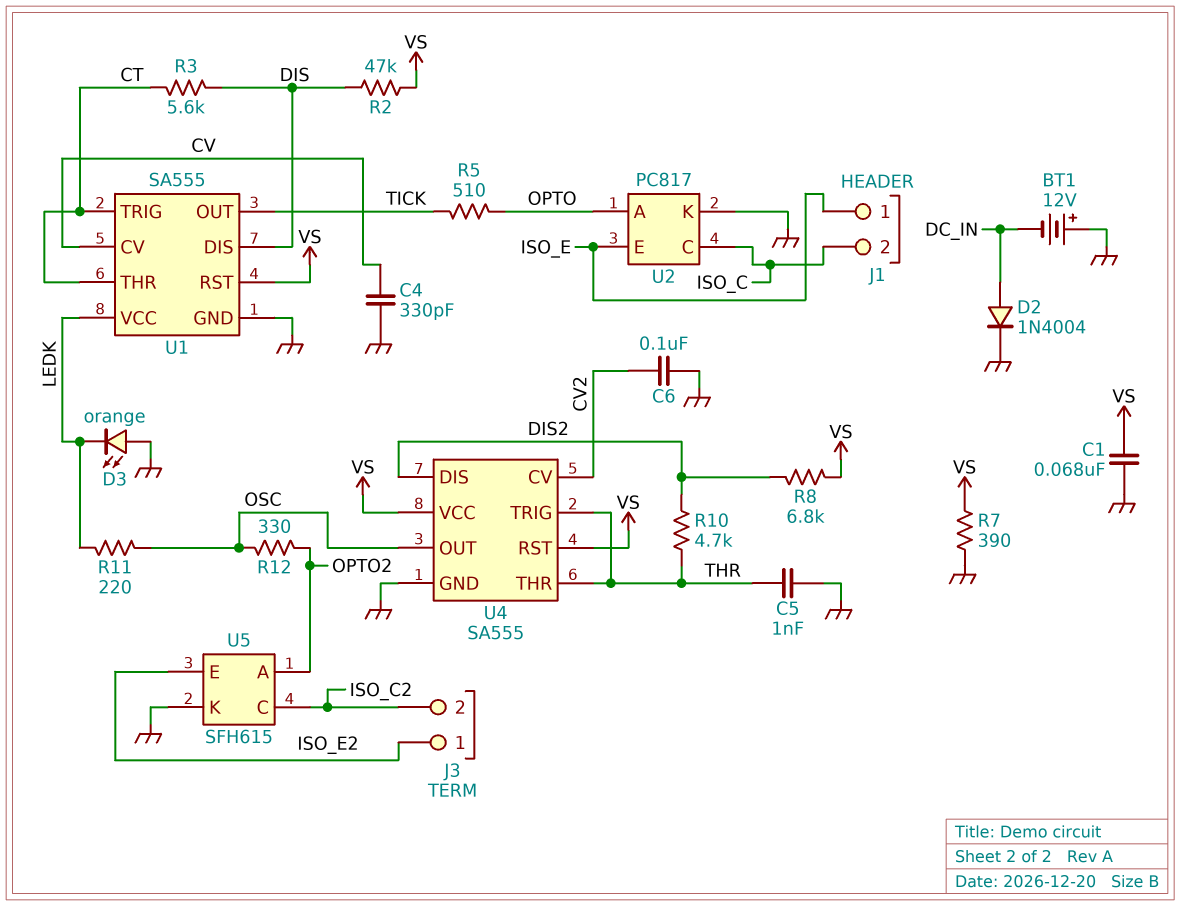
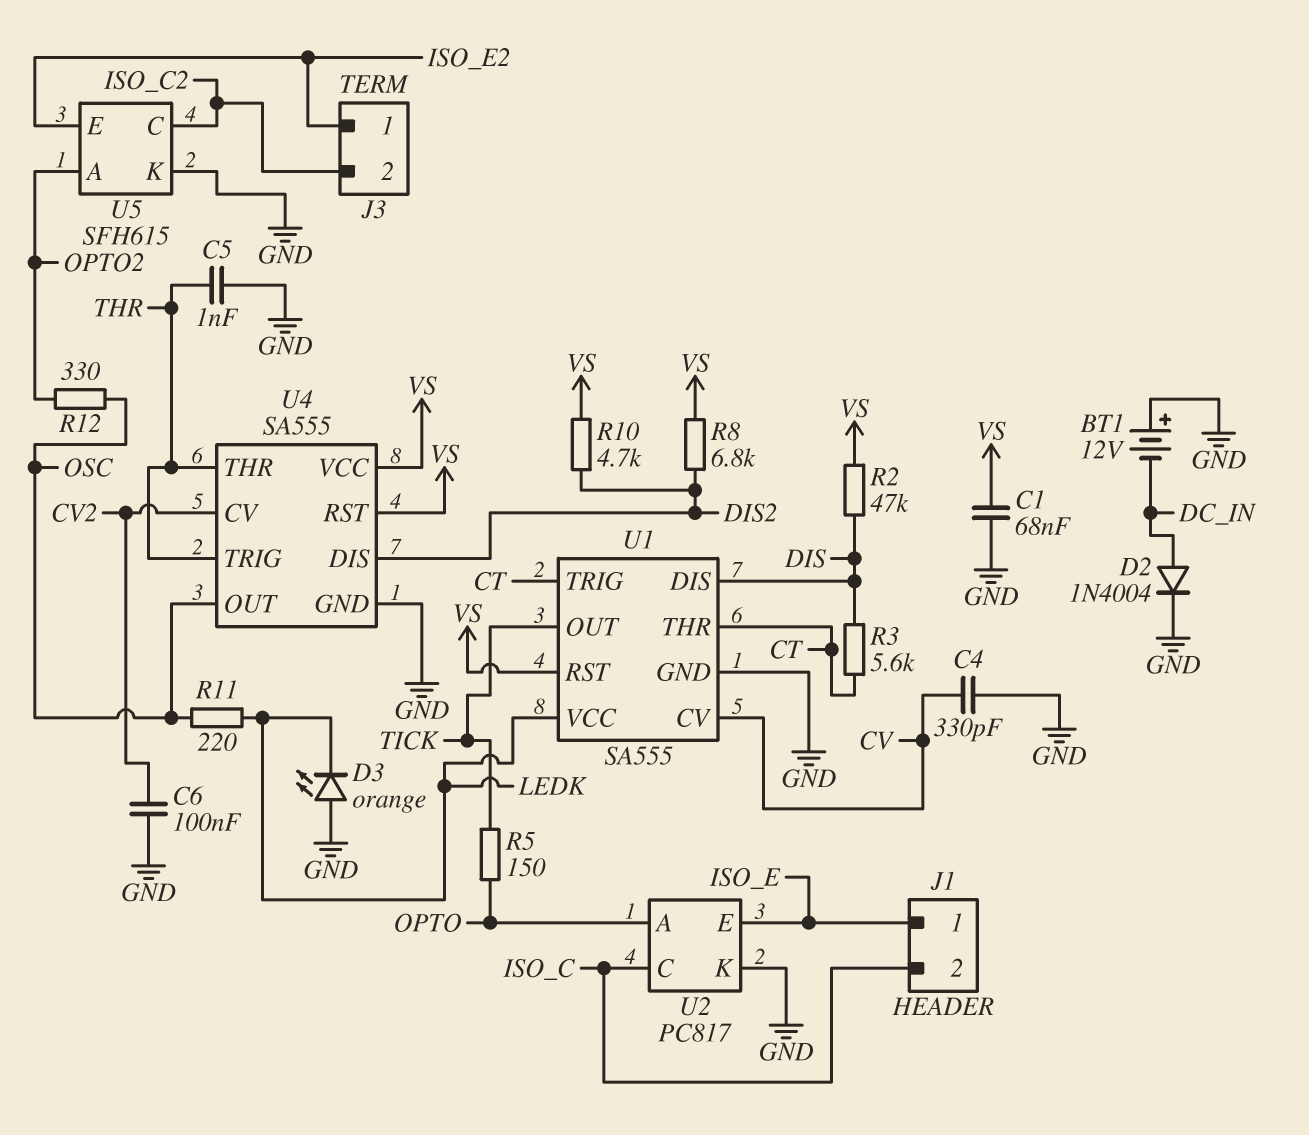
R5: 510 (OPTO, TICK) -> 150 (OPTO, TICK)
R7: 390 (GND, VS) -> none
R10: 4.7k (DIS2, THR) -> 4.7k (DIS2, VS)

